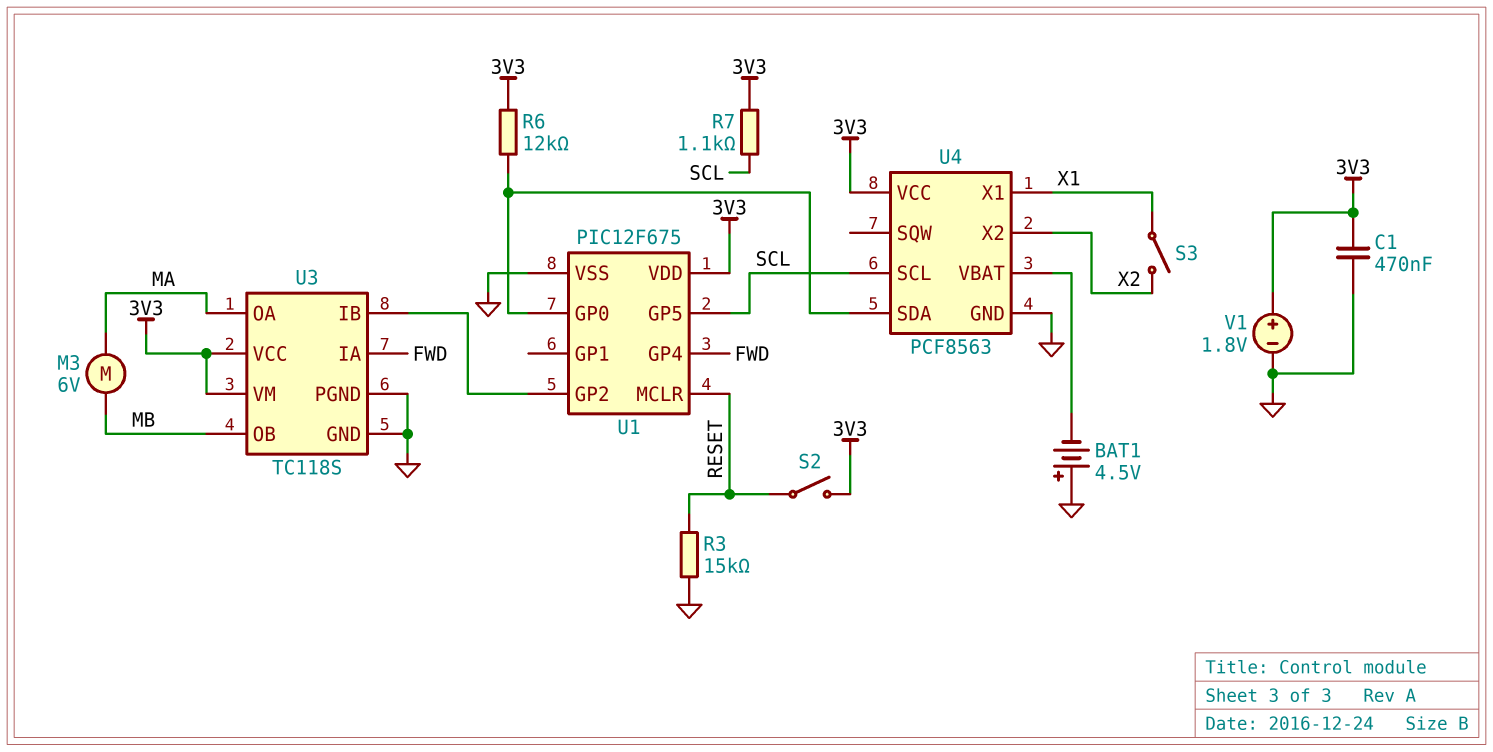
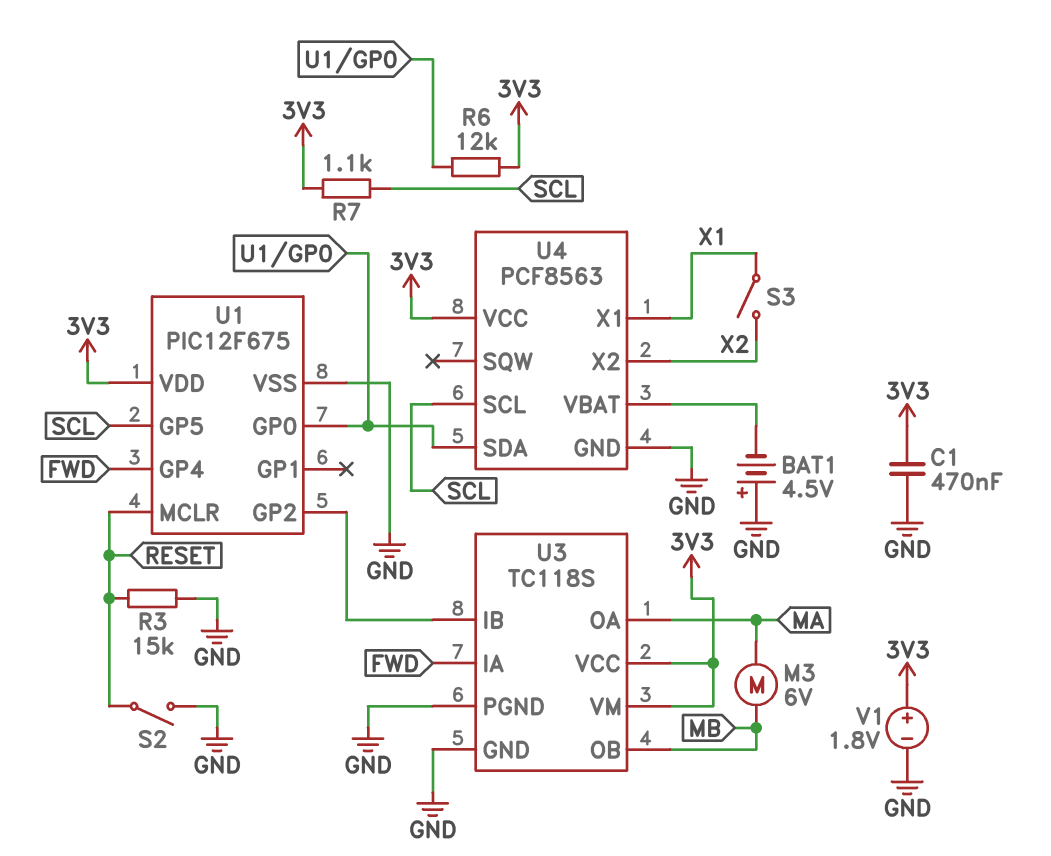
S2: switch (3V3, RESET) -> switch (GND, RESET)

